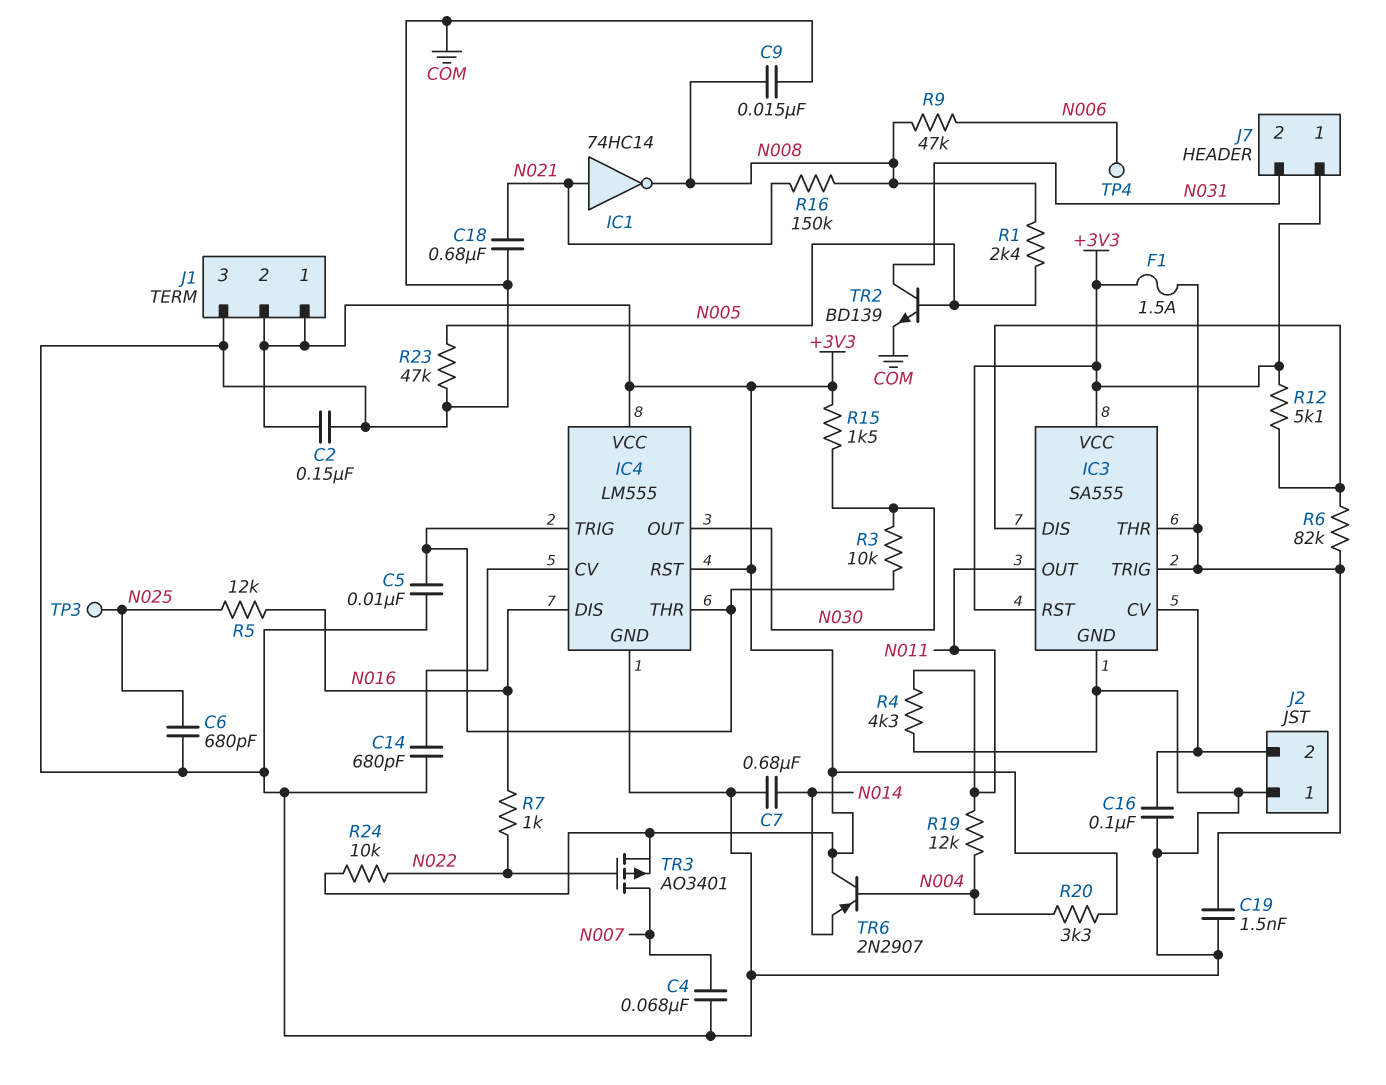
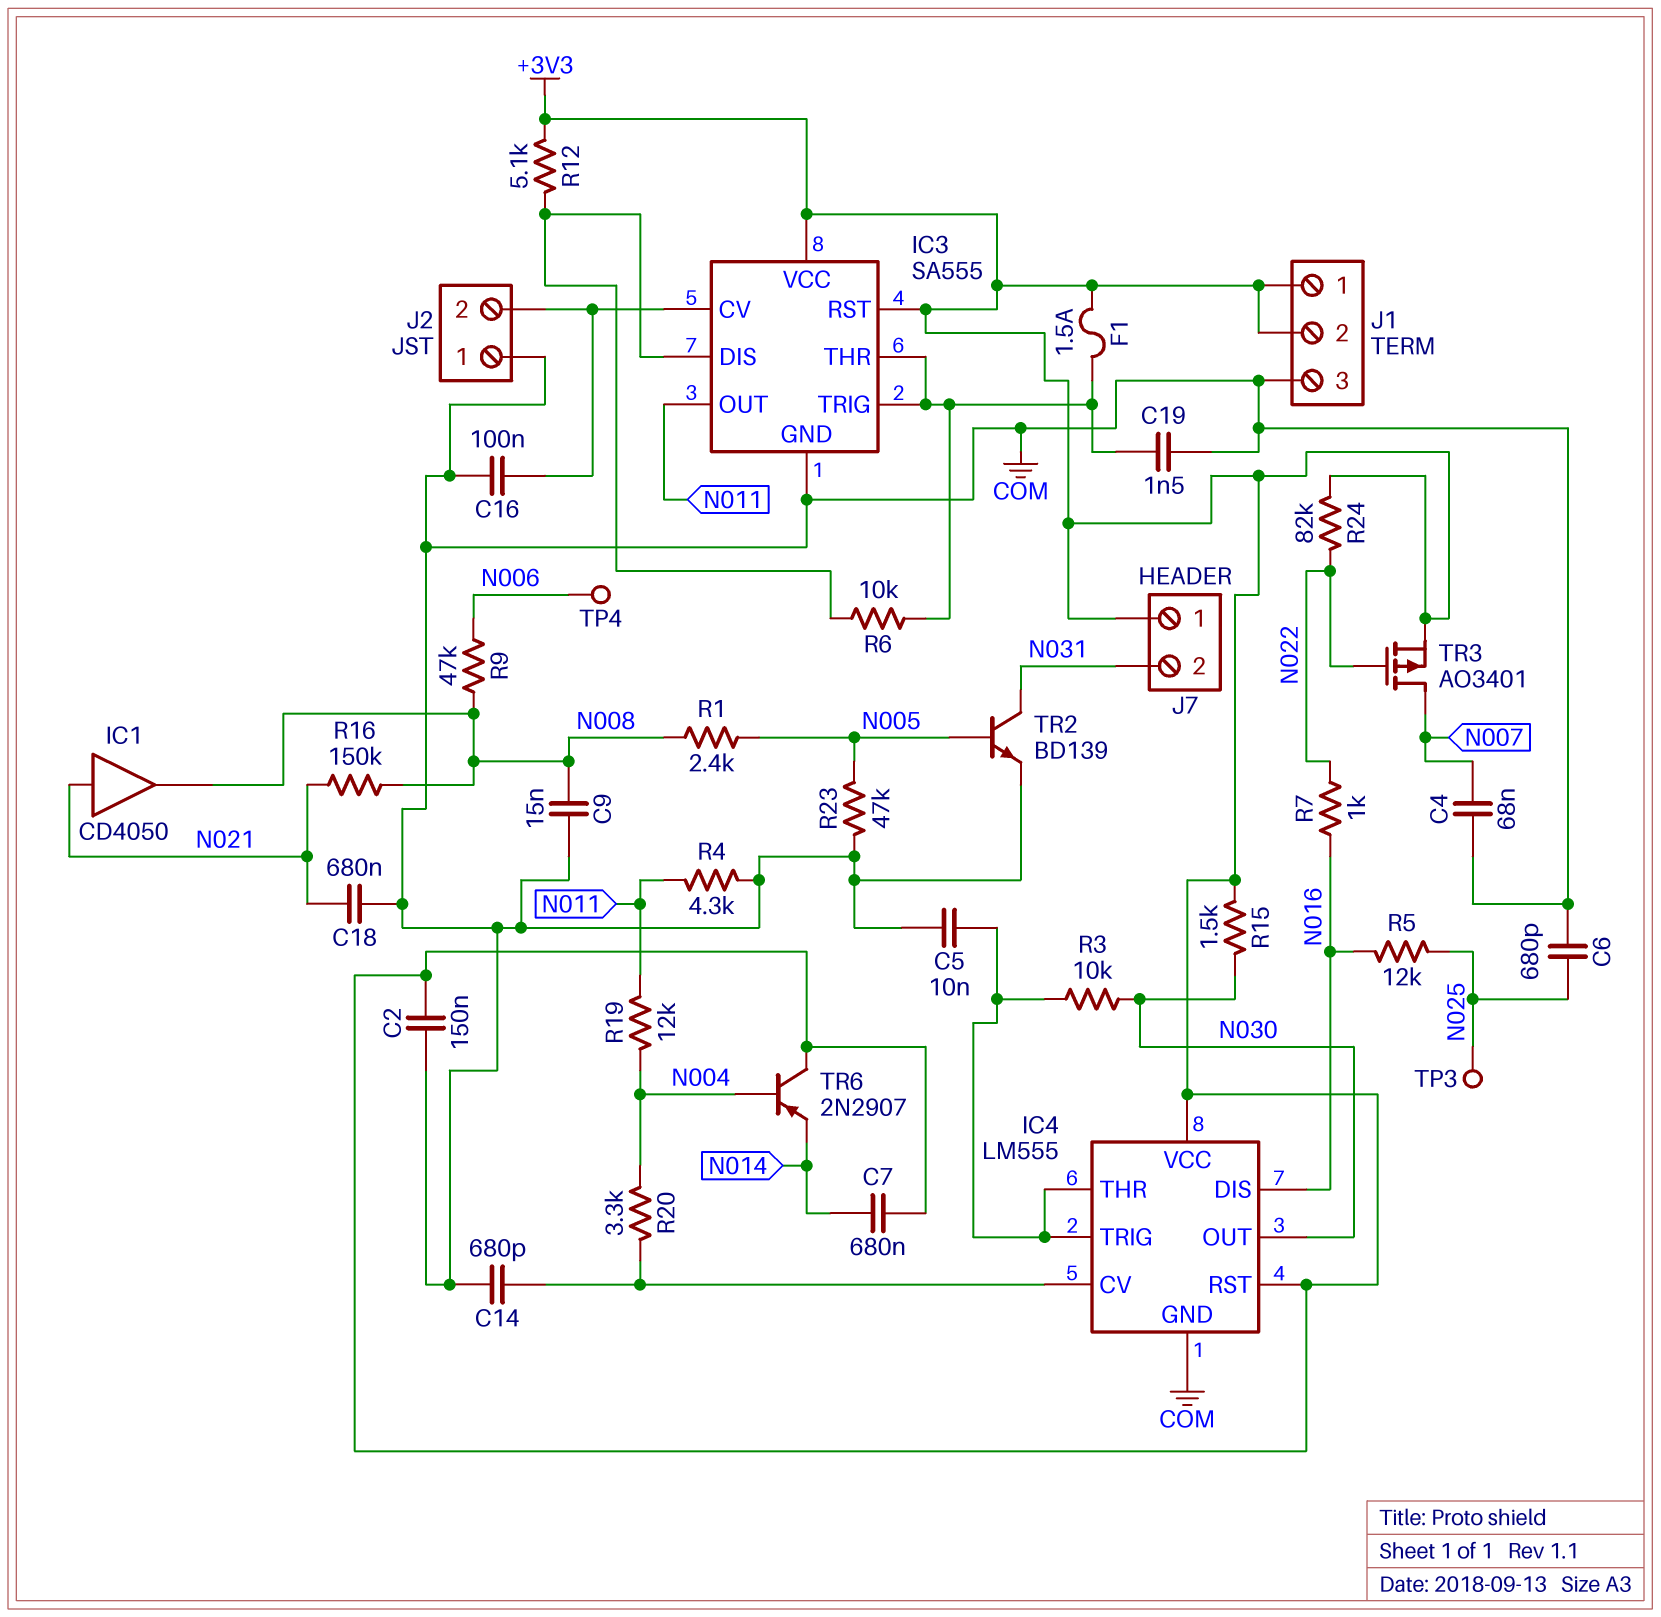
C7: 680nF (COM, N014) -> 680nF (+3V3, N014)
IC1: NOT 74HC14 (in N021, out N008) -> buffer CD4050 (in N021, out N008)
R6: 82k (IC3/DIS, IC3/THR) -> 10k (IC3/DIS, IC3/THR)
R20: 3.3k (+3V3, N004) -> 3.3k (IC4/CV, N004)
R24: 10k (+3V3, N022) -> 82k (+3V3, N022)

